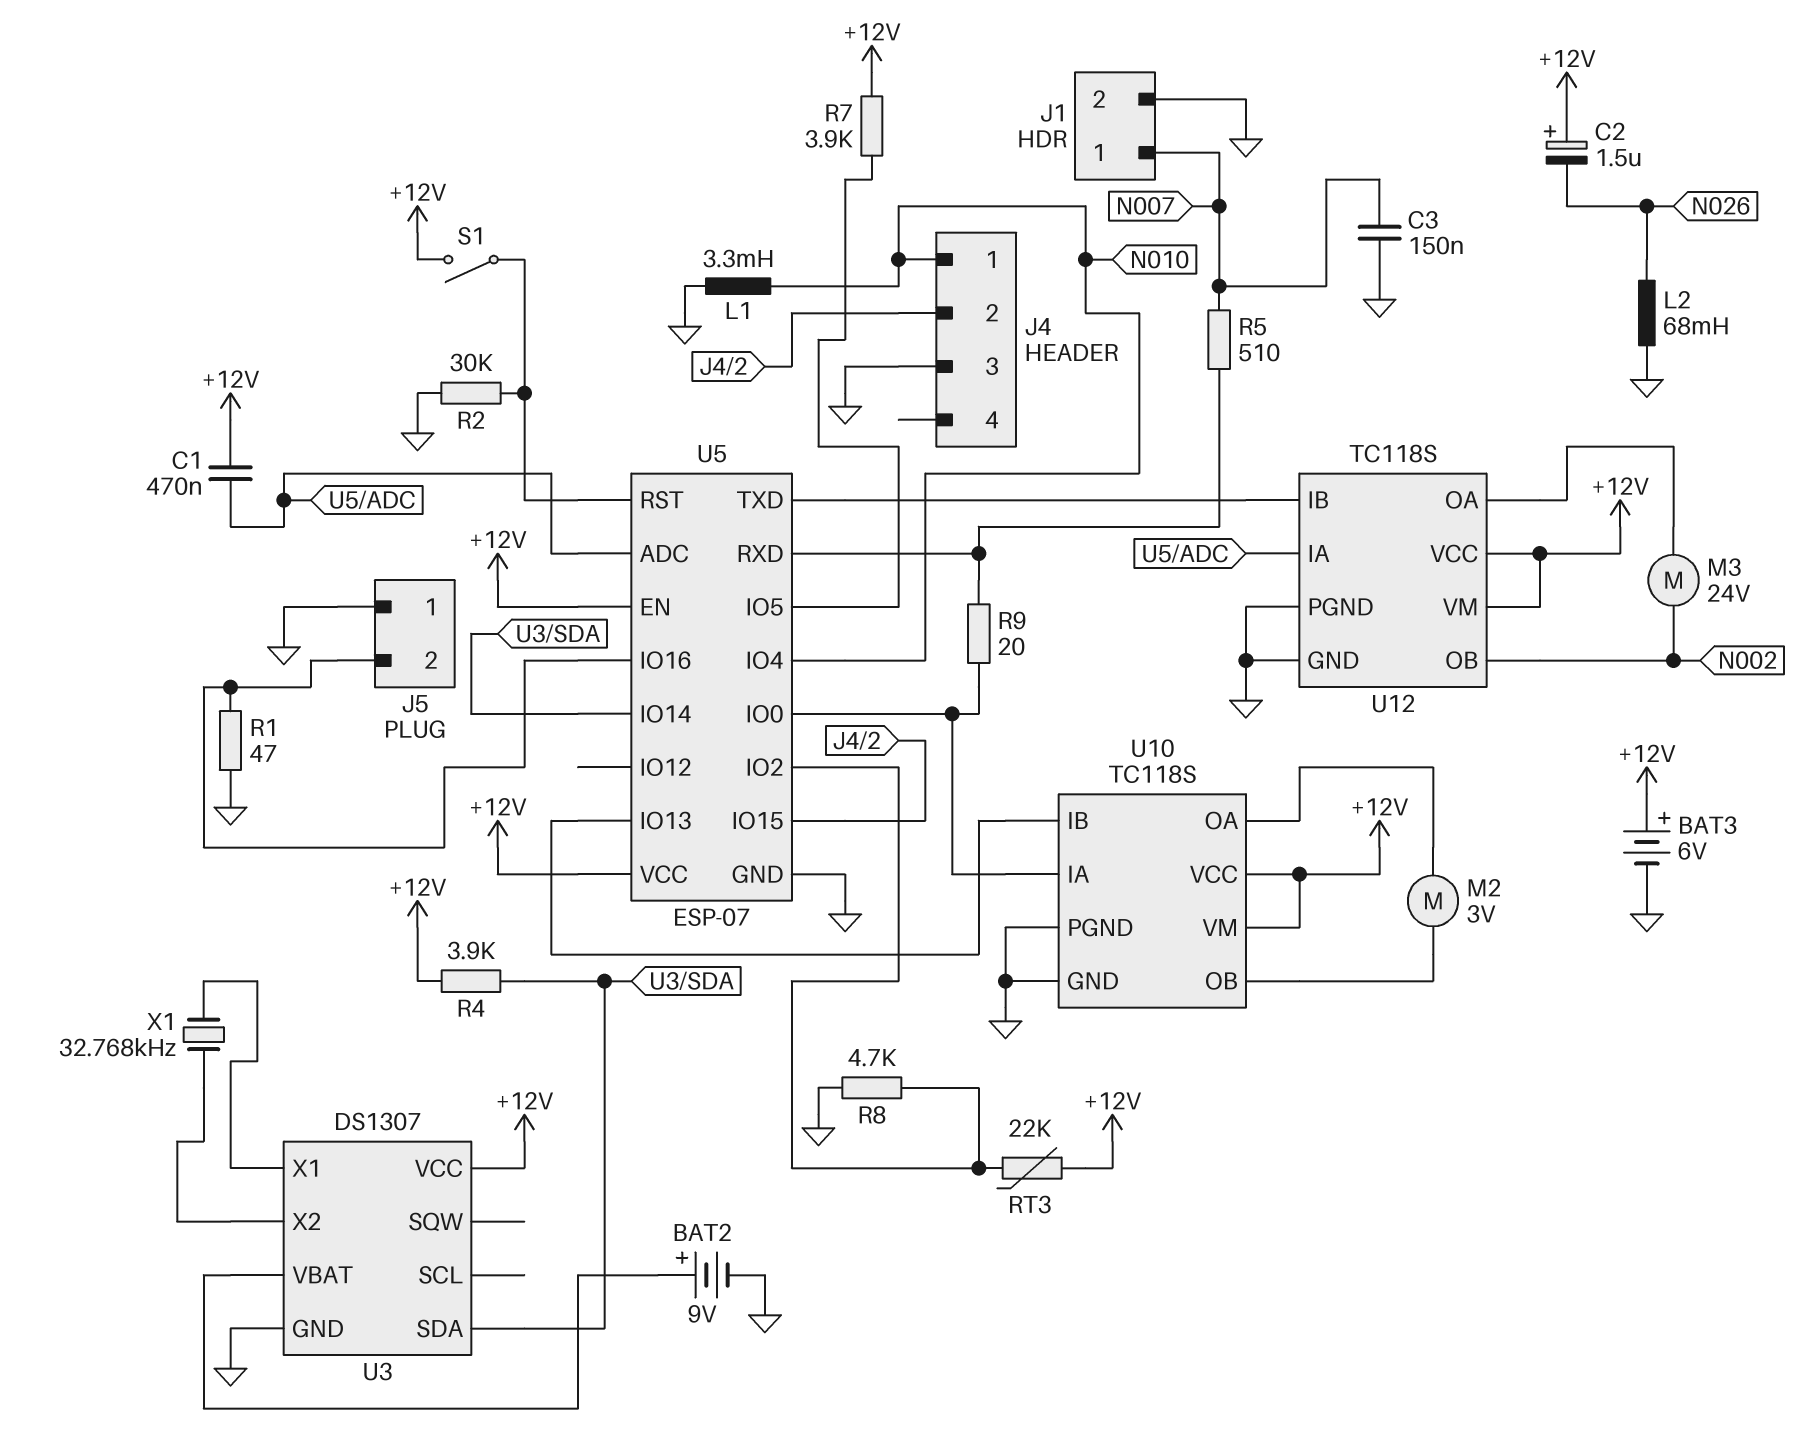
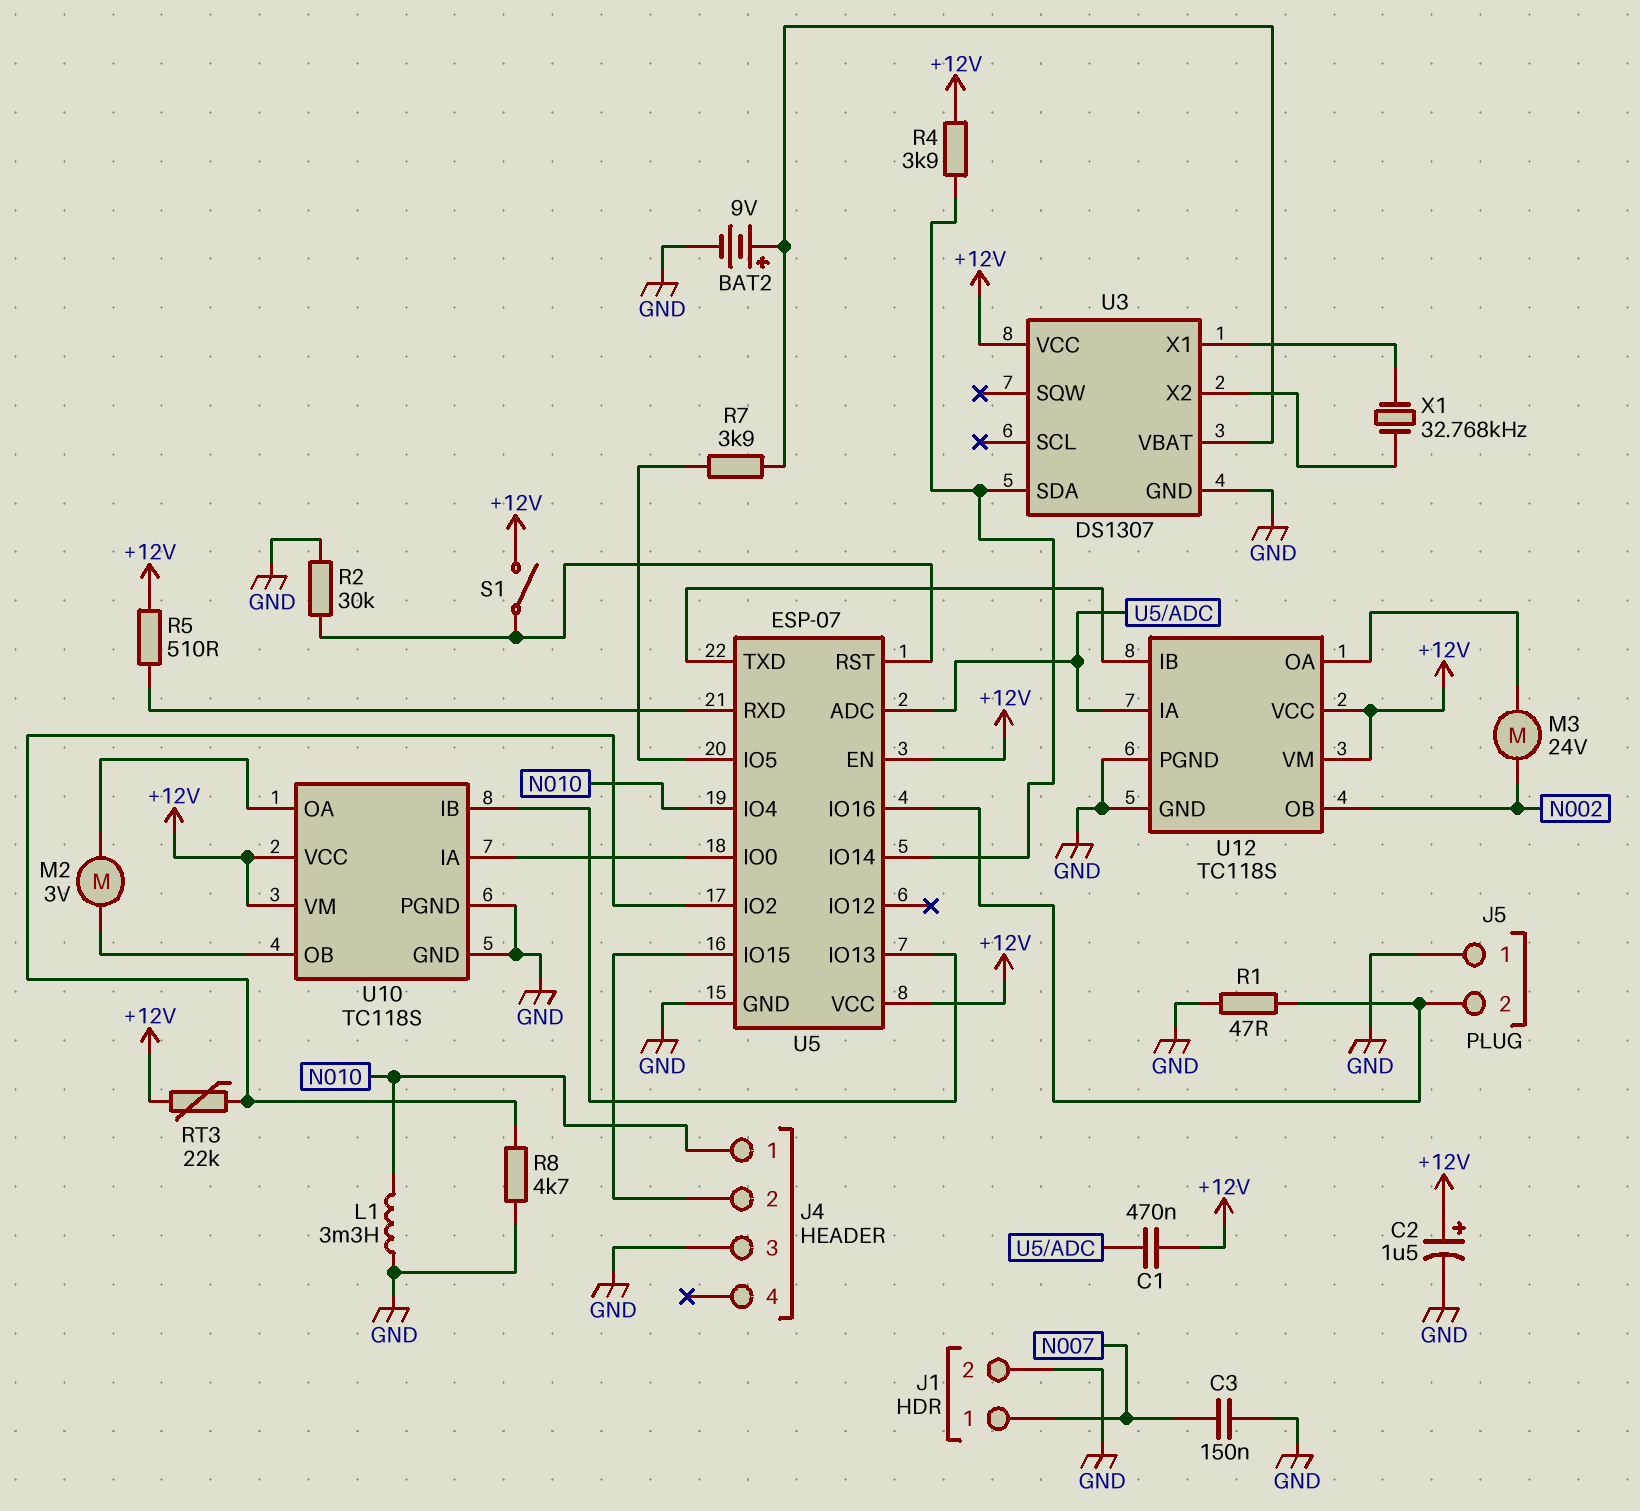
BAT3: 6V (plus +12V, minus GND) -> none
C2: 1.5uF (plus +12V, minus N026) -> 1.5uF (plus +12V, minus GND)
L2: 68mH (GND, N026) -> none
R5: 510 (N007, U5/RXD) -> 510 (+12V, U5/RXD)
R7: 3.9k (+12V, U5/IO5) -> 3.9k (U3/VBAT, U5/IO5)
R9: 20 (U5/IO0, U5/RXD) -> none

